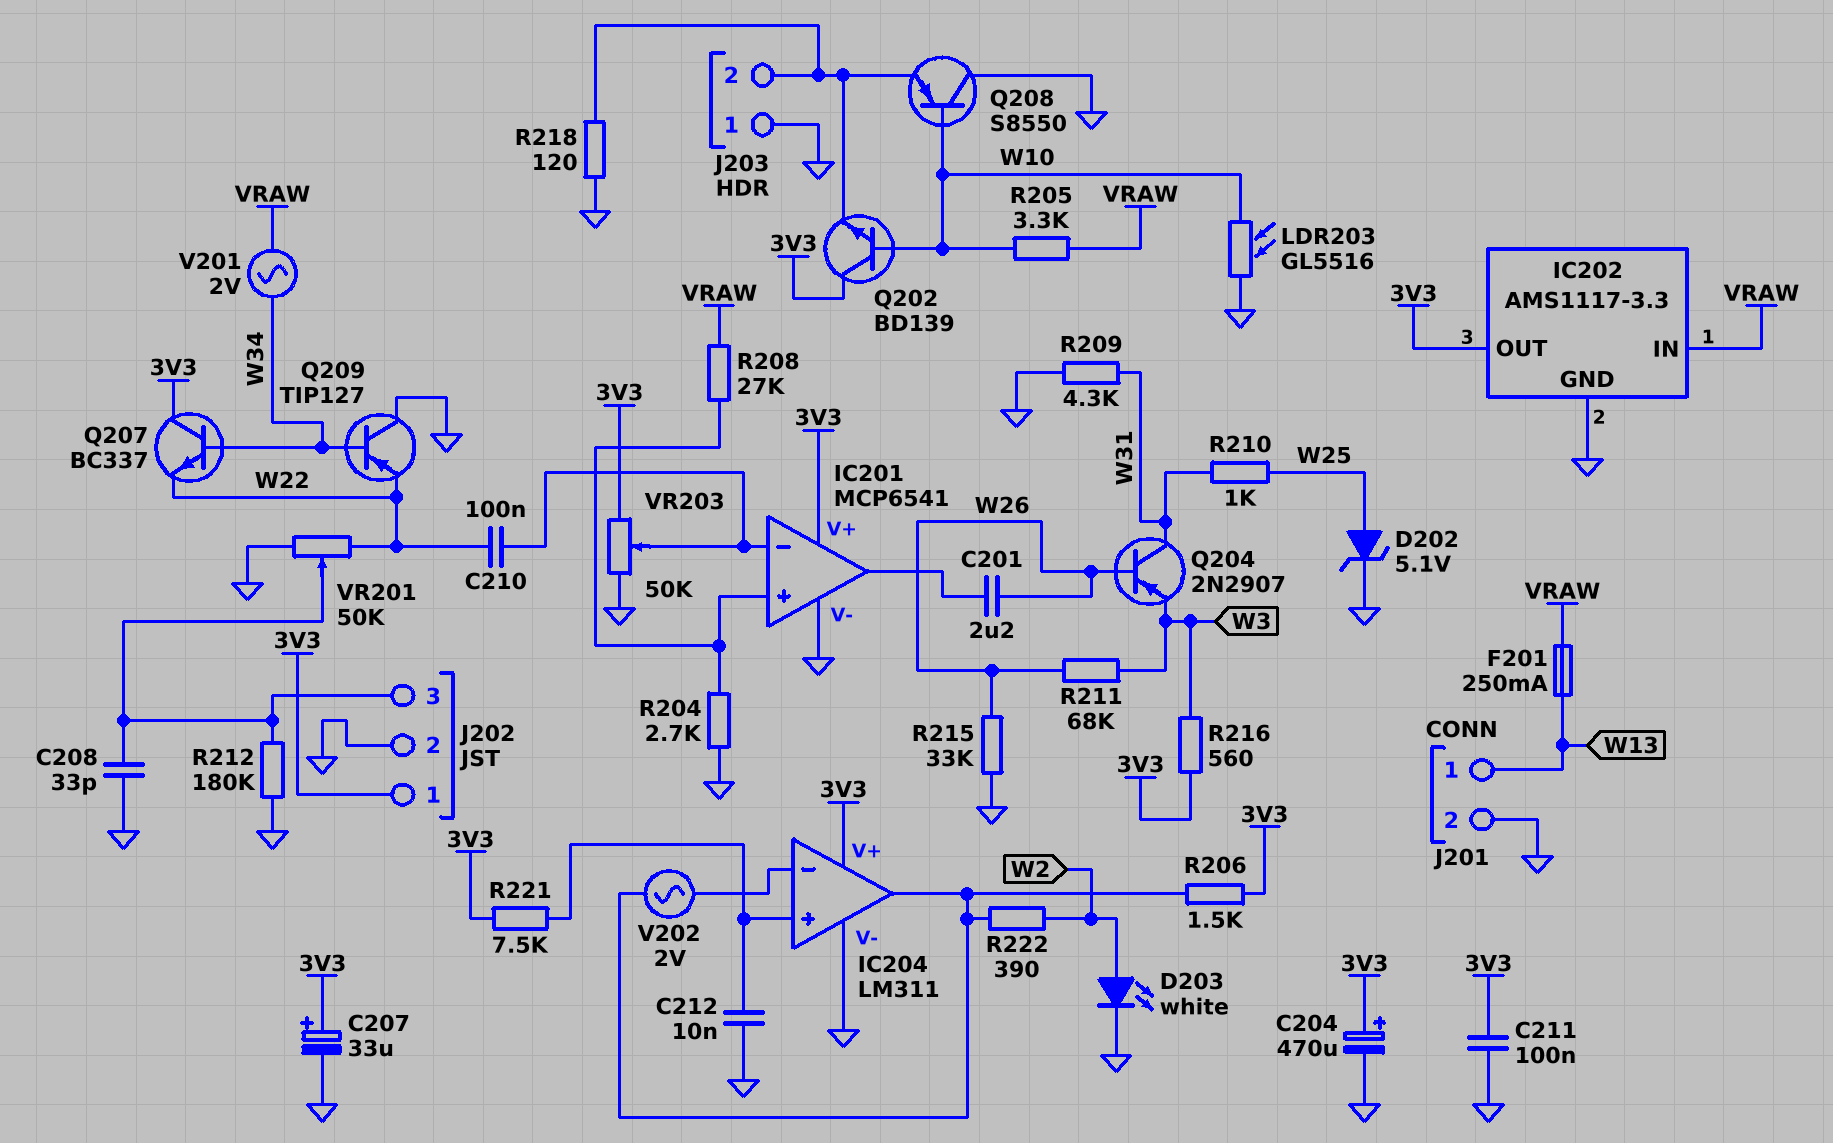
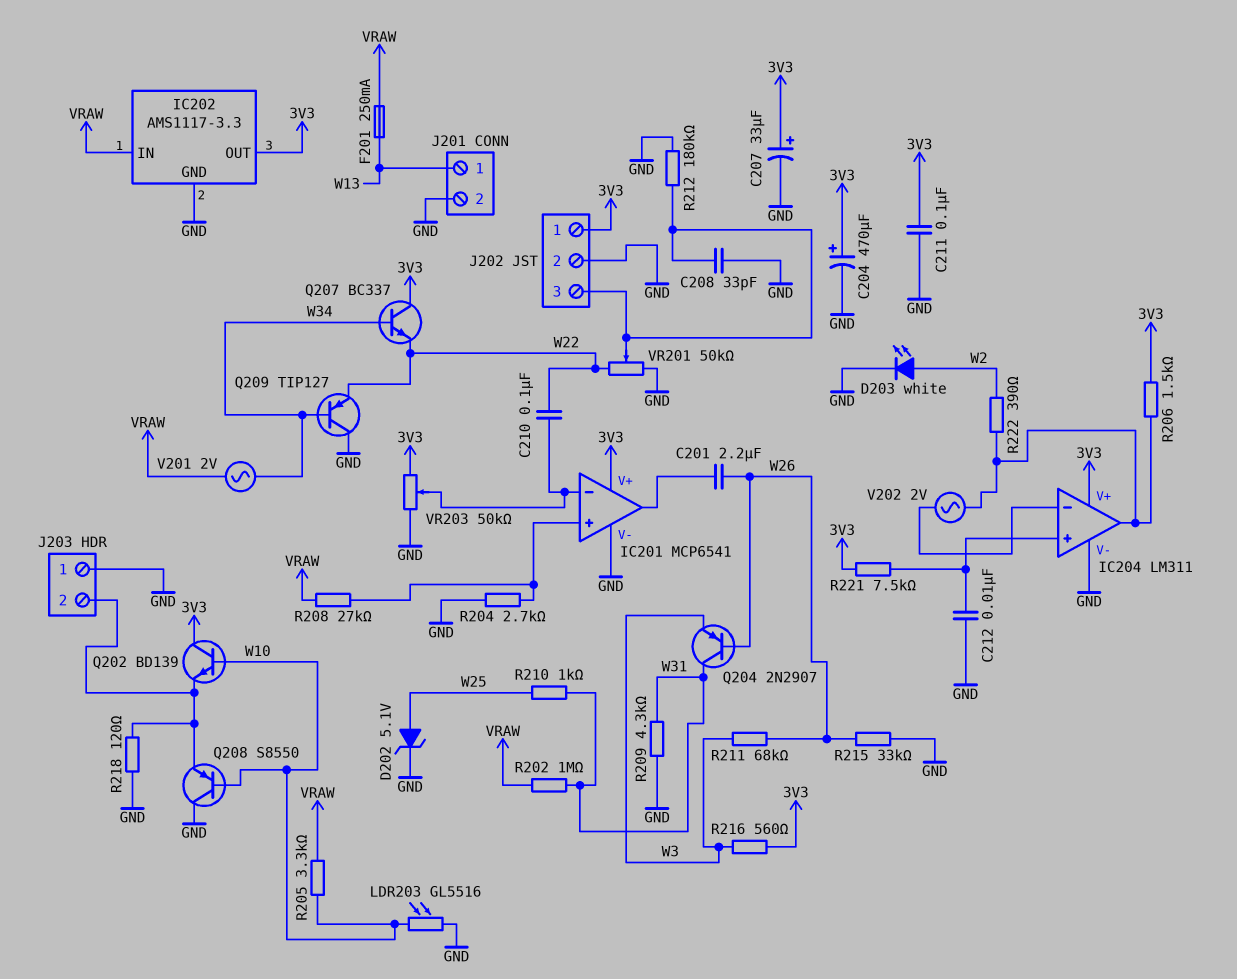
R202: none -> 1M (VRAW, W31)

